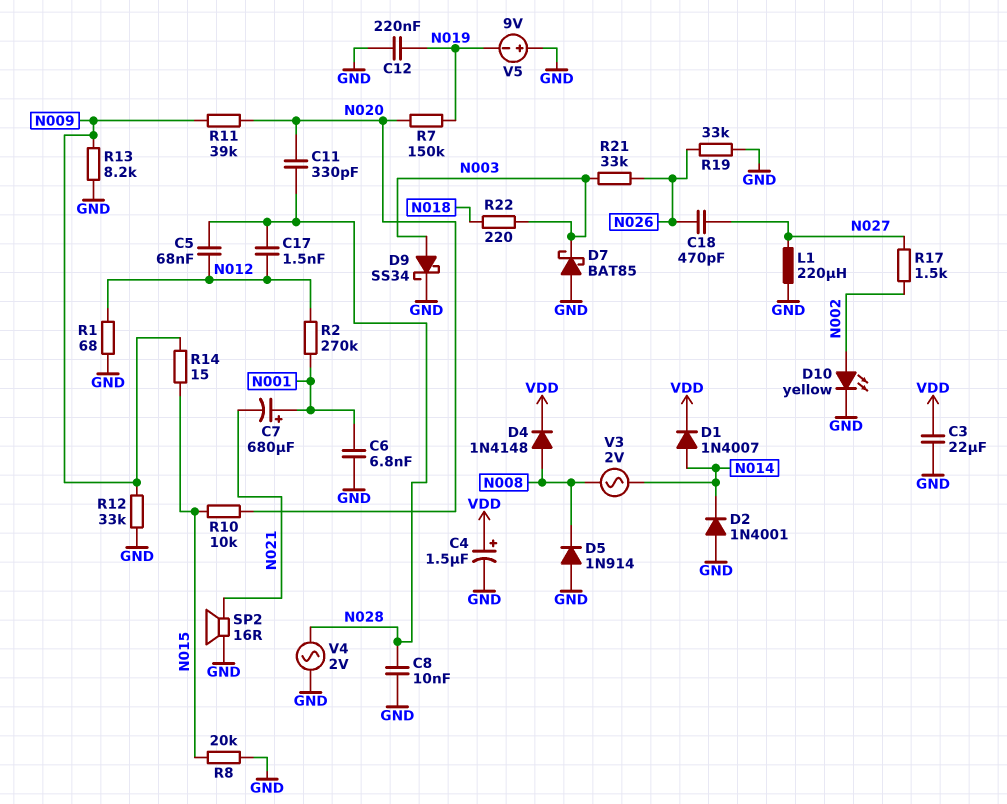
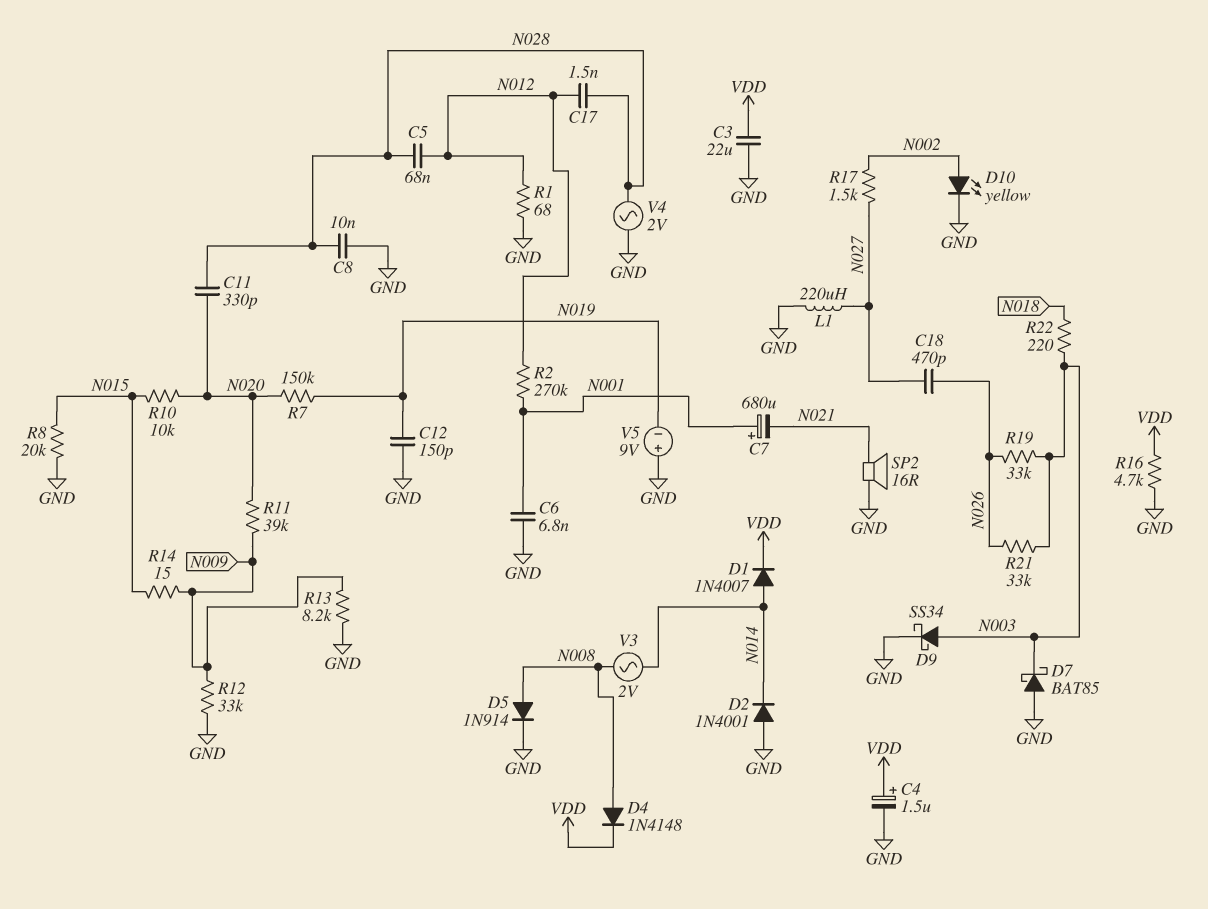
C12: 220nF (GND, N019) -> 150pF (GND, N019)
D5: diode 1N914 (A GND, K N008) -> diode 1N914 (A N008, K GND)
R16: none -> 4.7k (GND, VDD)
R19: 33k (GND, N026) -> 33k (N003, N026)

